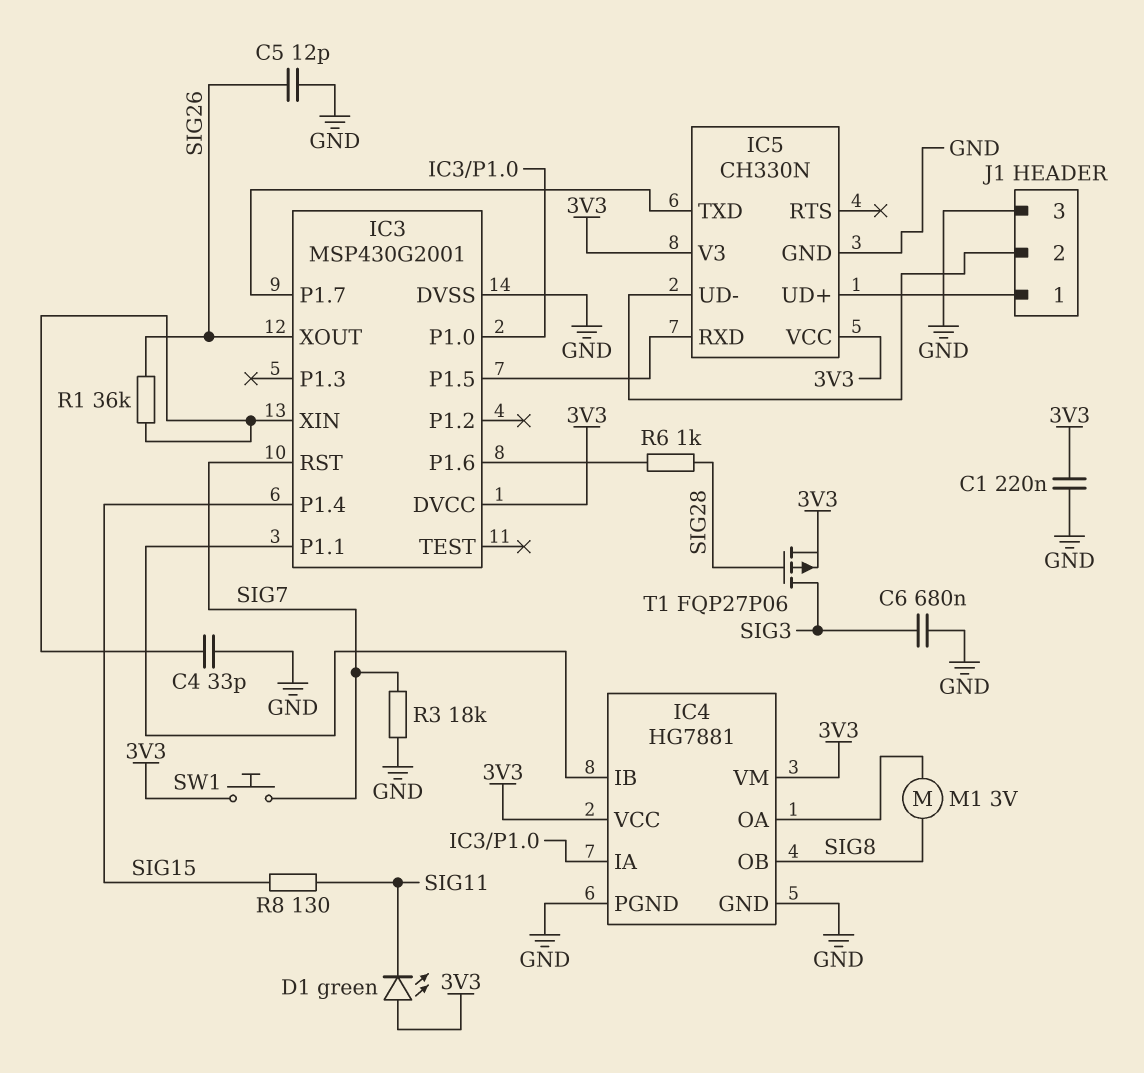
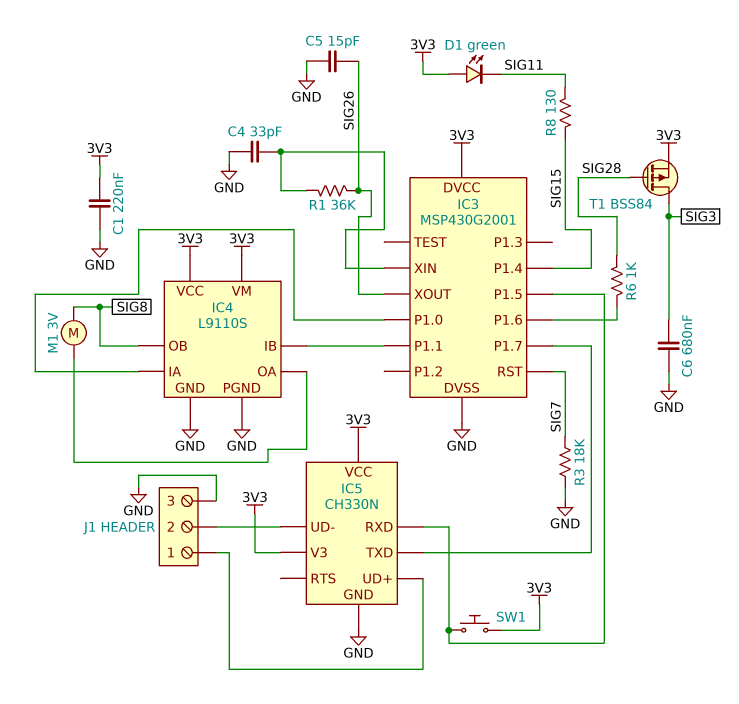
C5: 12pF (GND, SIG26) -> 15pF (GND, SIG26)
IC4: HG7881 -> L9110S
SW1: button (3V3, SIG7) -> button (3V3, IC3/P1.5)
T1: PMOS FQP27P06 (G SIG28, D SIG3, S 3V3) -> PMOS BSS84 (G SIG28, D SIG3, S 3V3)

